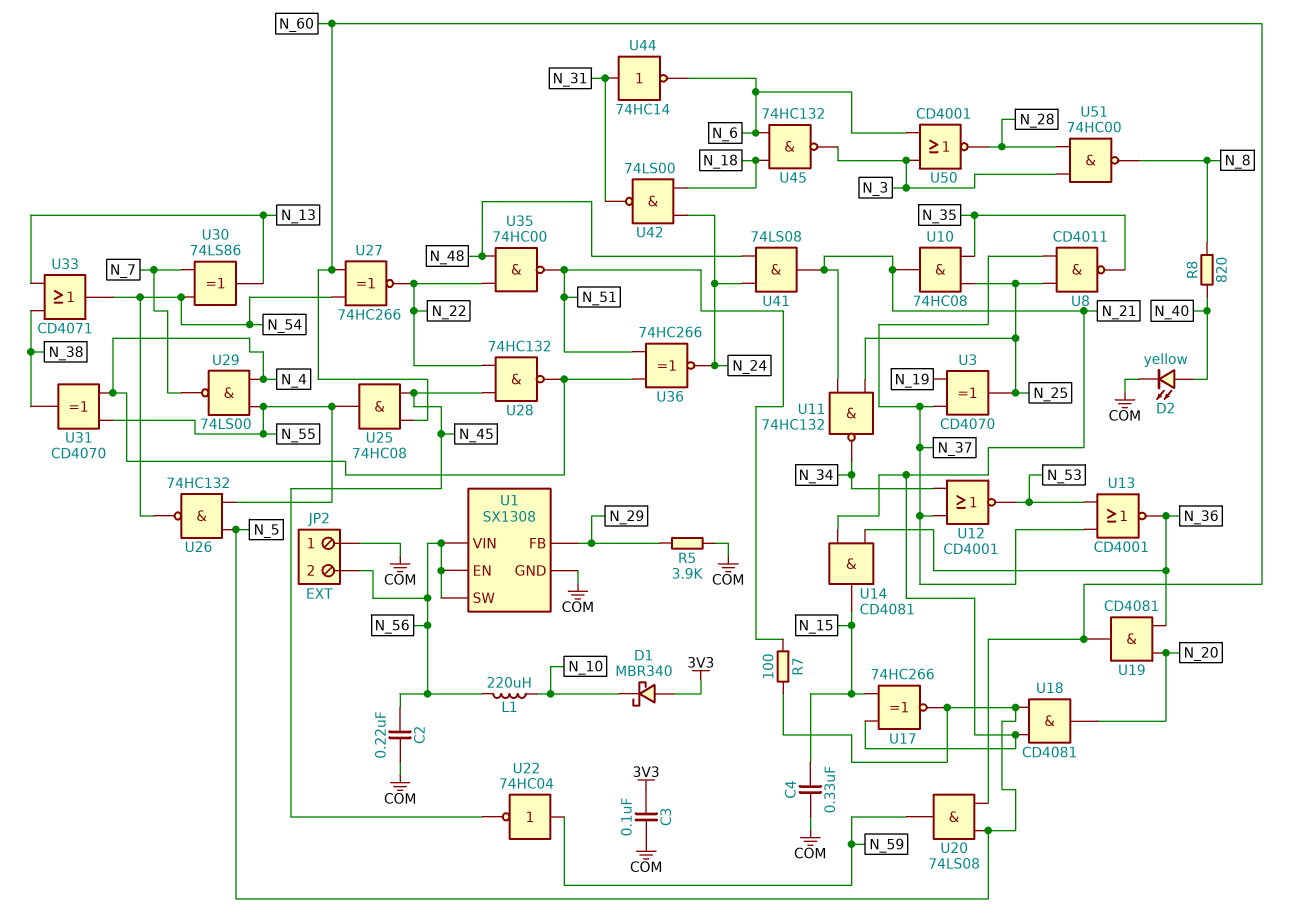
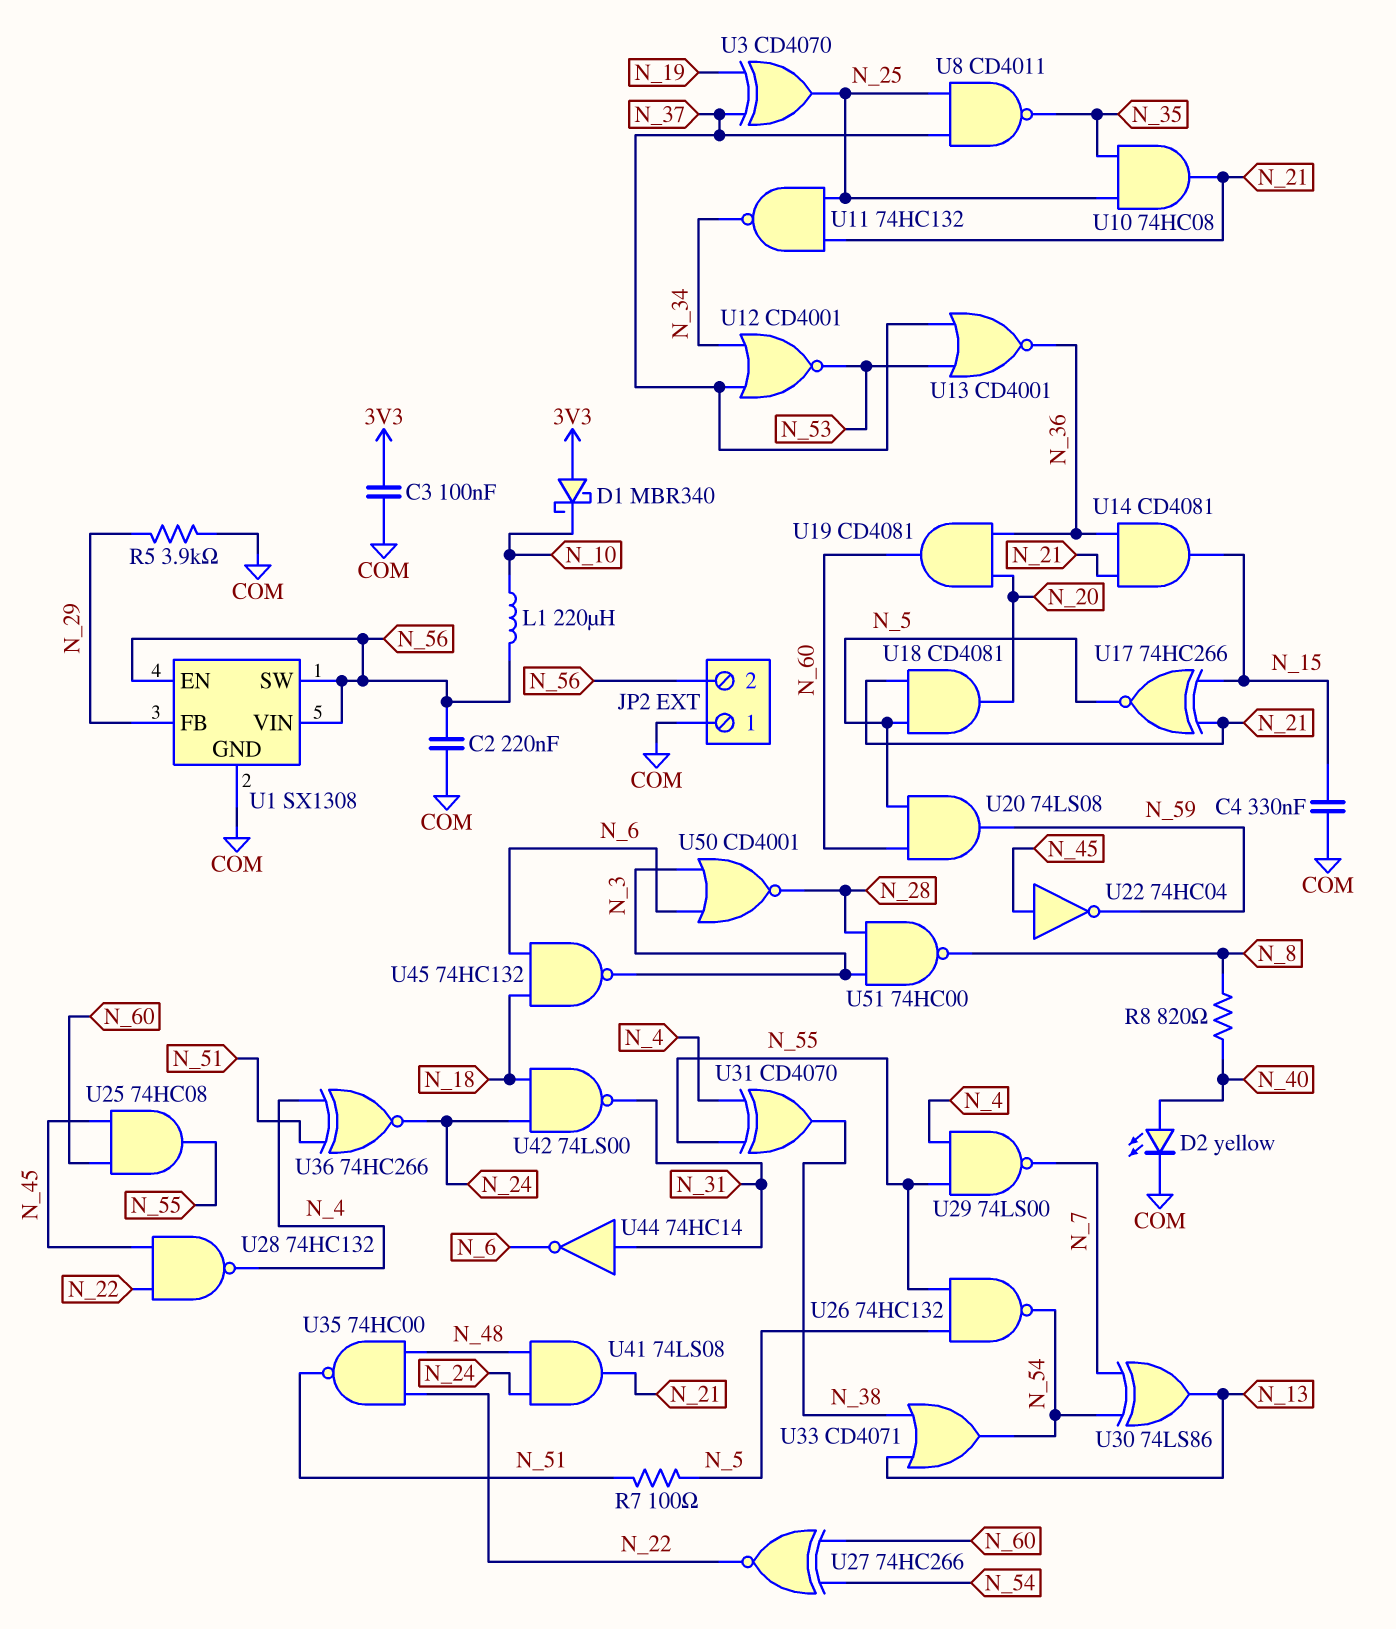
U22: NOT 74HC04 (in N_59, out N_45) -> NOT 74HC04 (in N_45, out N_59)

